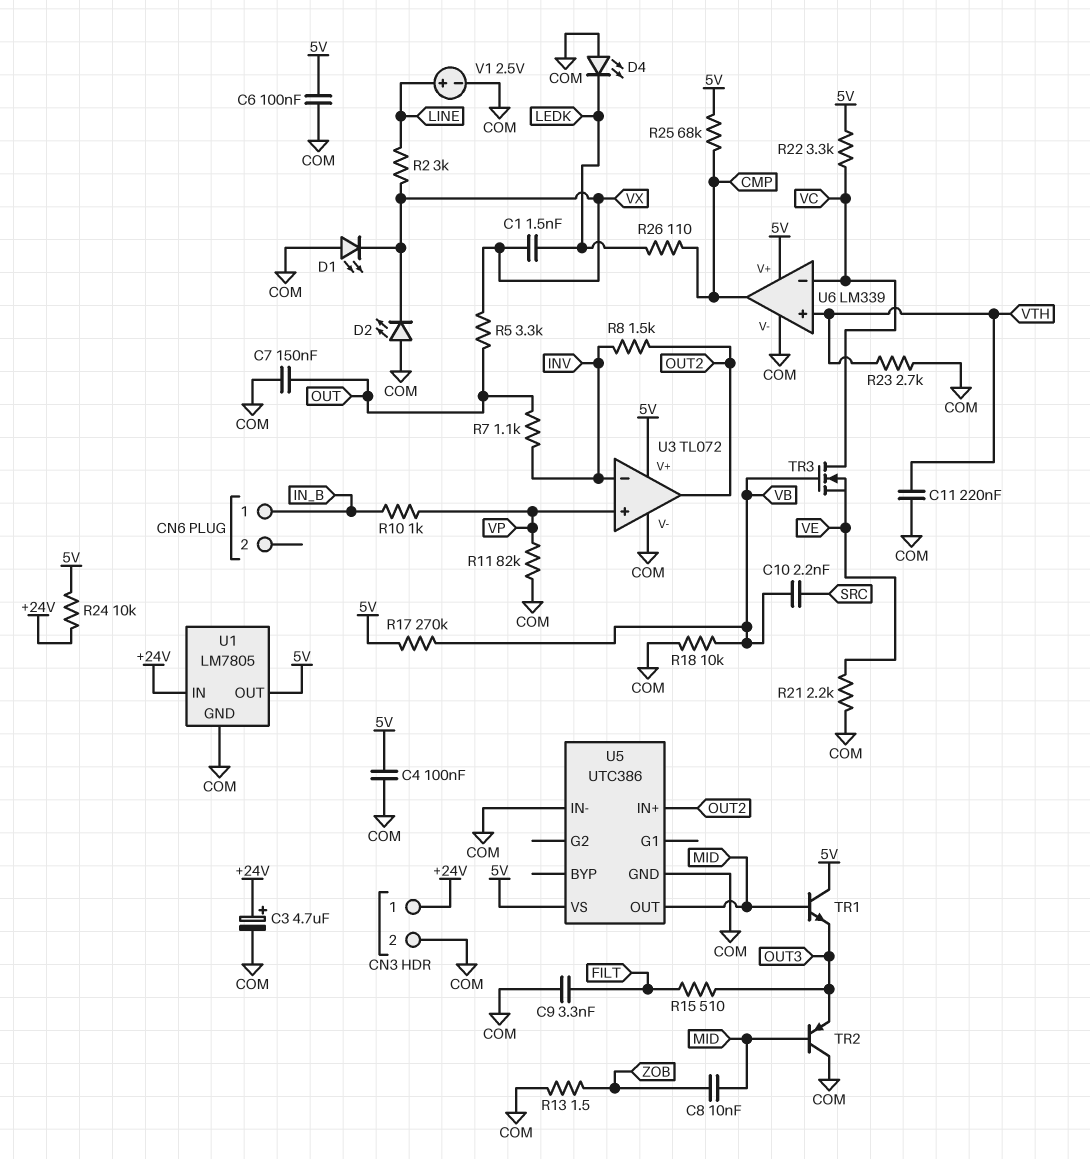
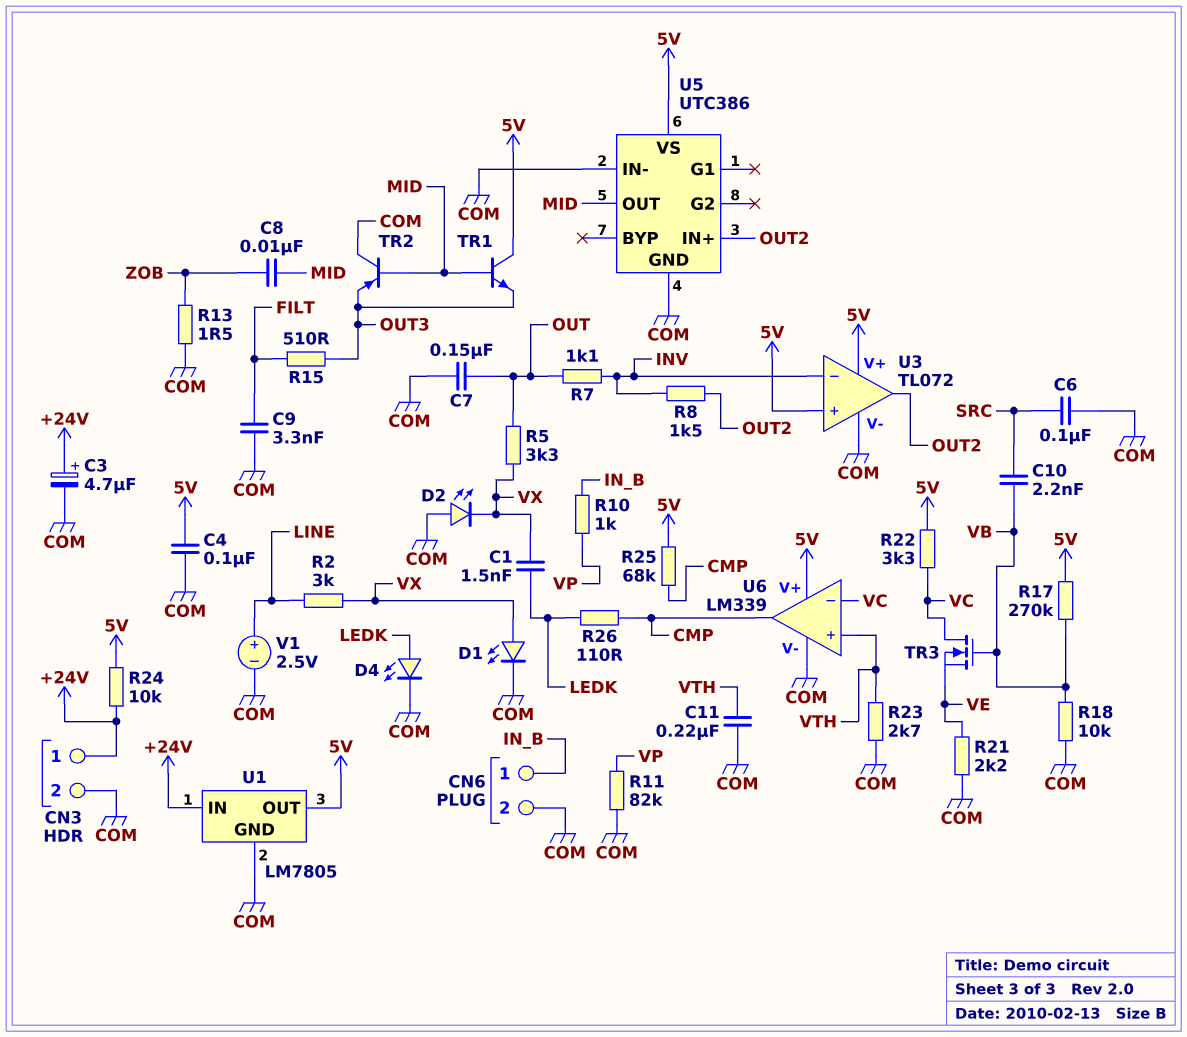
C6: 100nF (5V, COM) -> 100nF (COM, SRC)
CN6 pin 2: none -> COM
D1: LED (A COM, K VX) -> LED (A VX, K COM)
D4: LED (A COM, K LEDK) -> LED (A LEDK, K COM)
U3 pin in+: VP -> 5V

